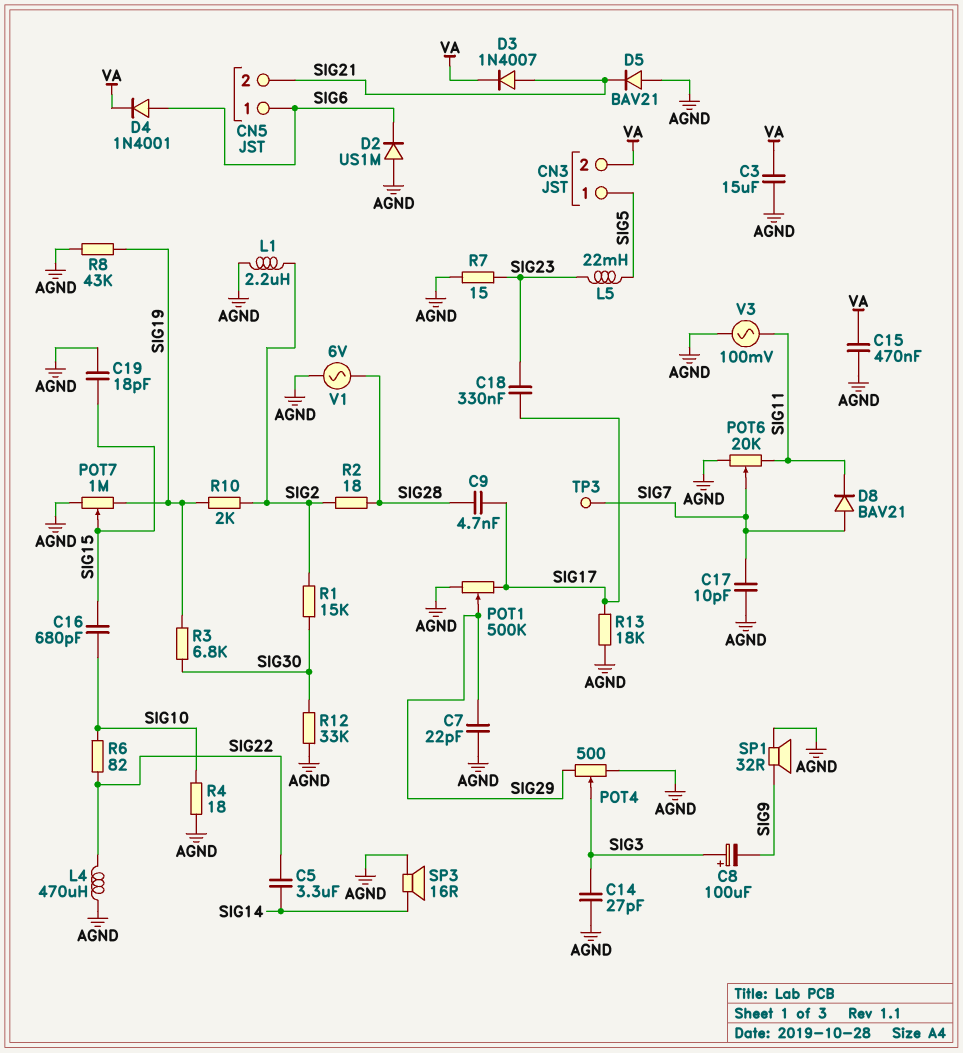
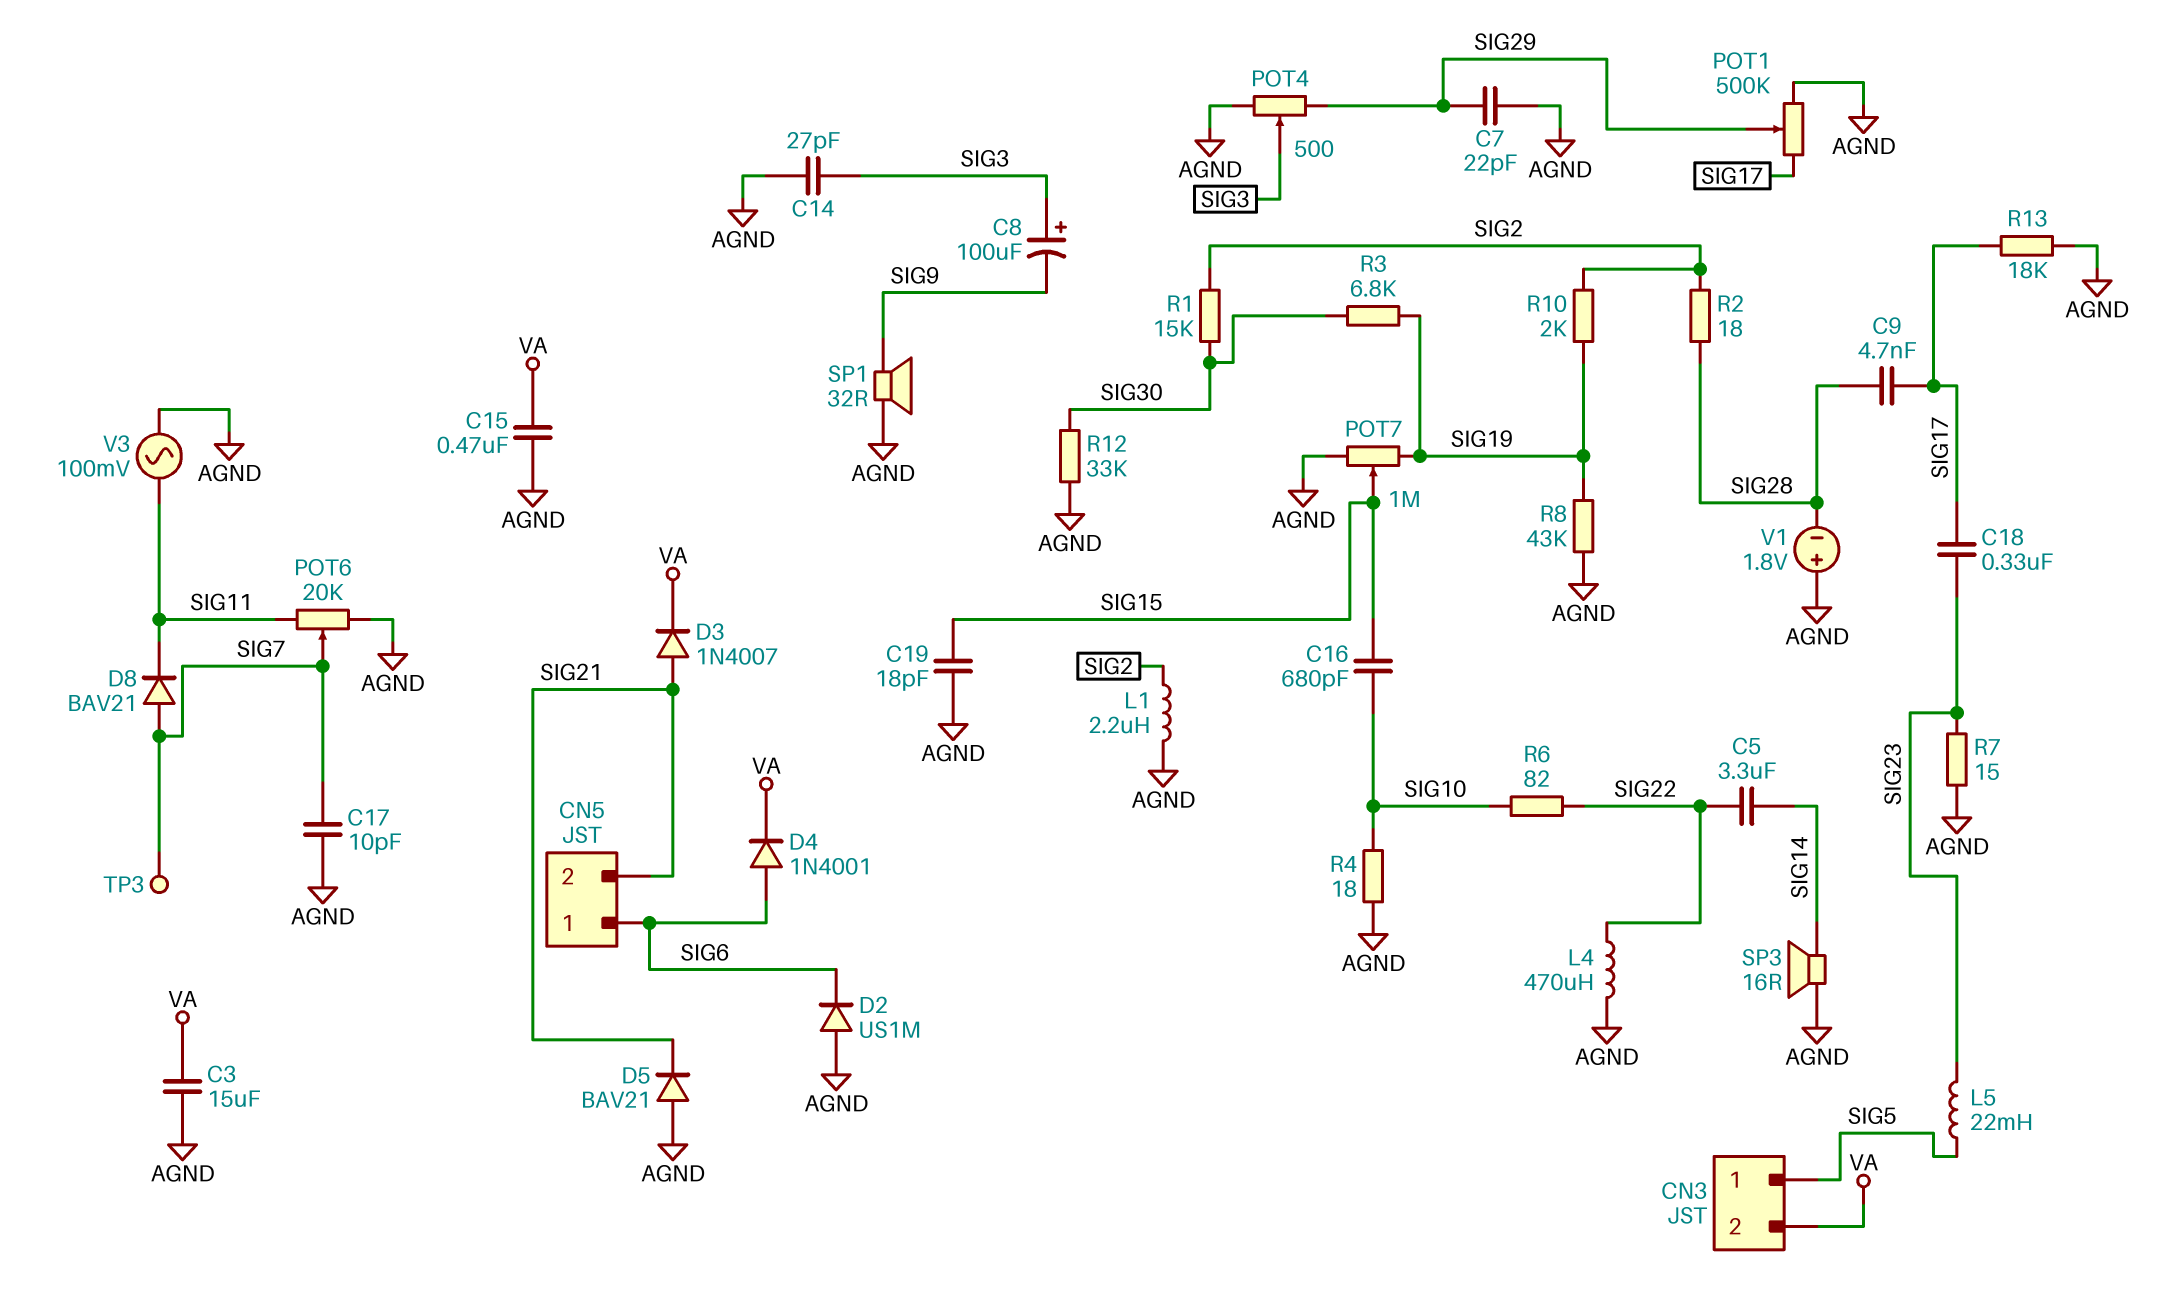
V1: AC 6V (AGND, SIG28) -> 1.8V (plus AGND, minus SIG28)

